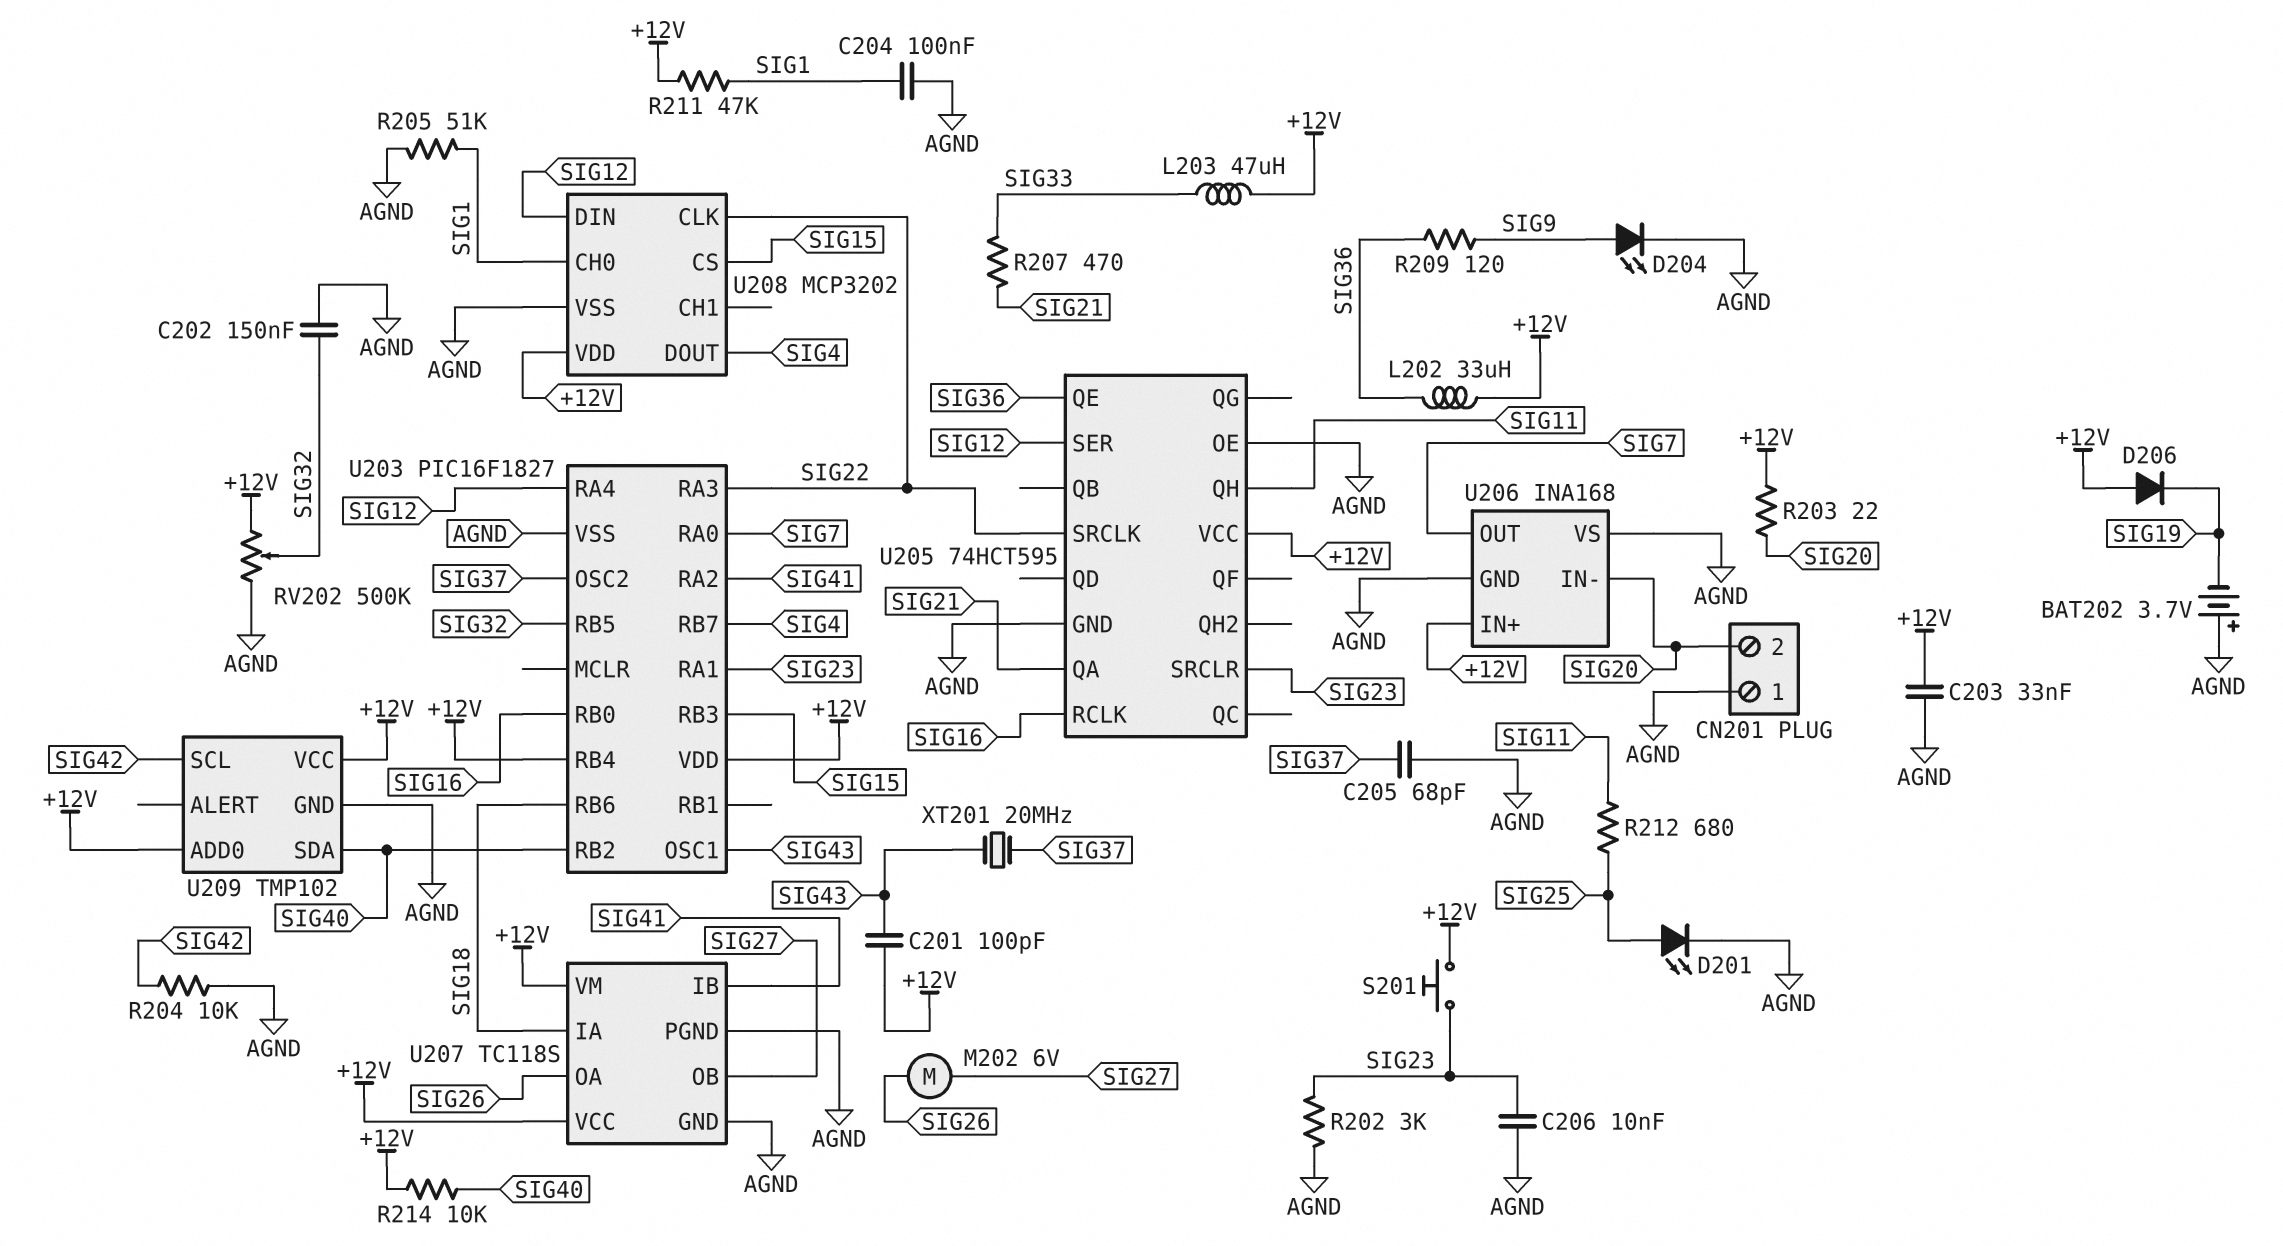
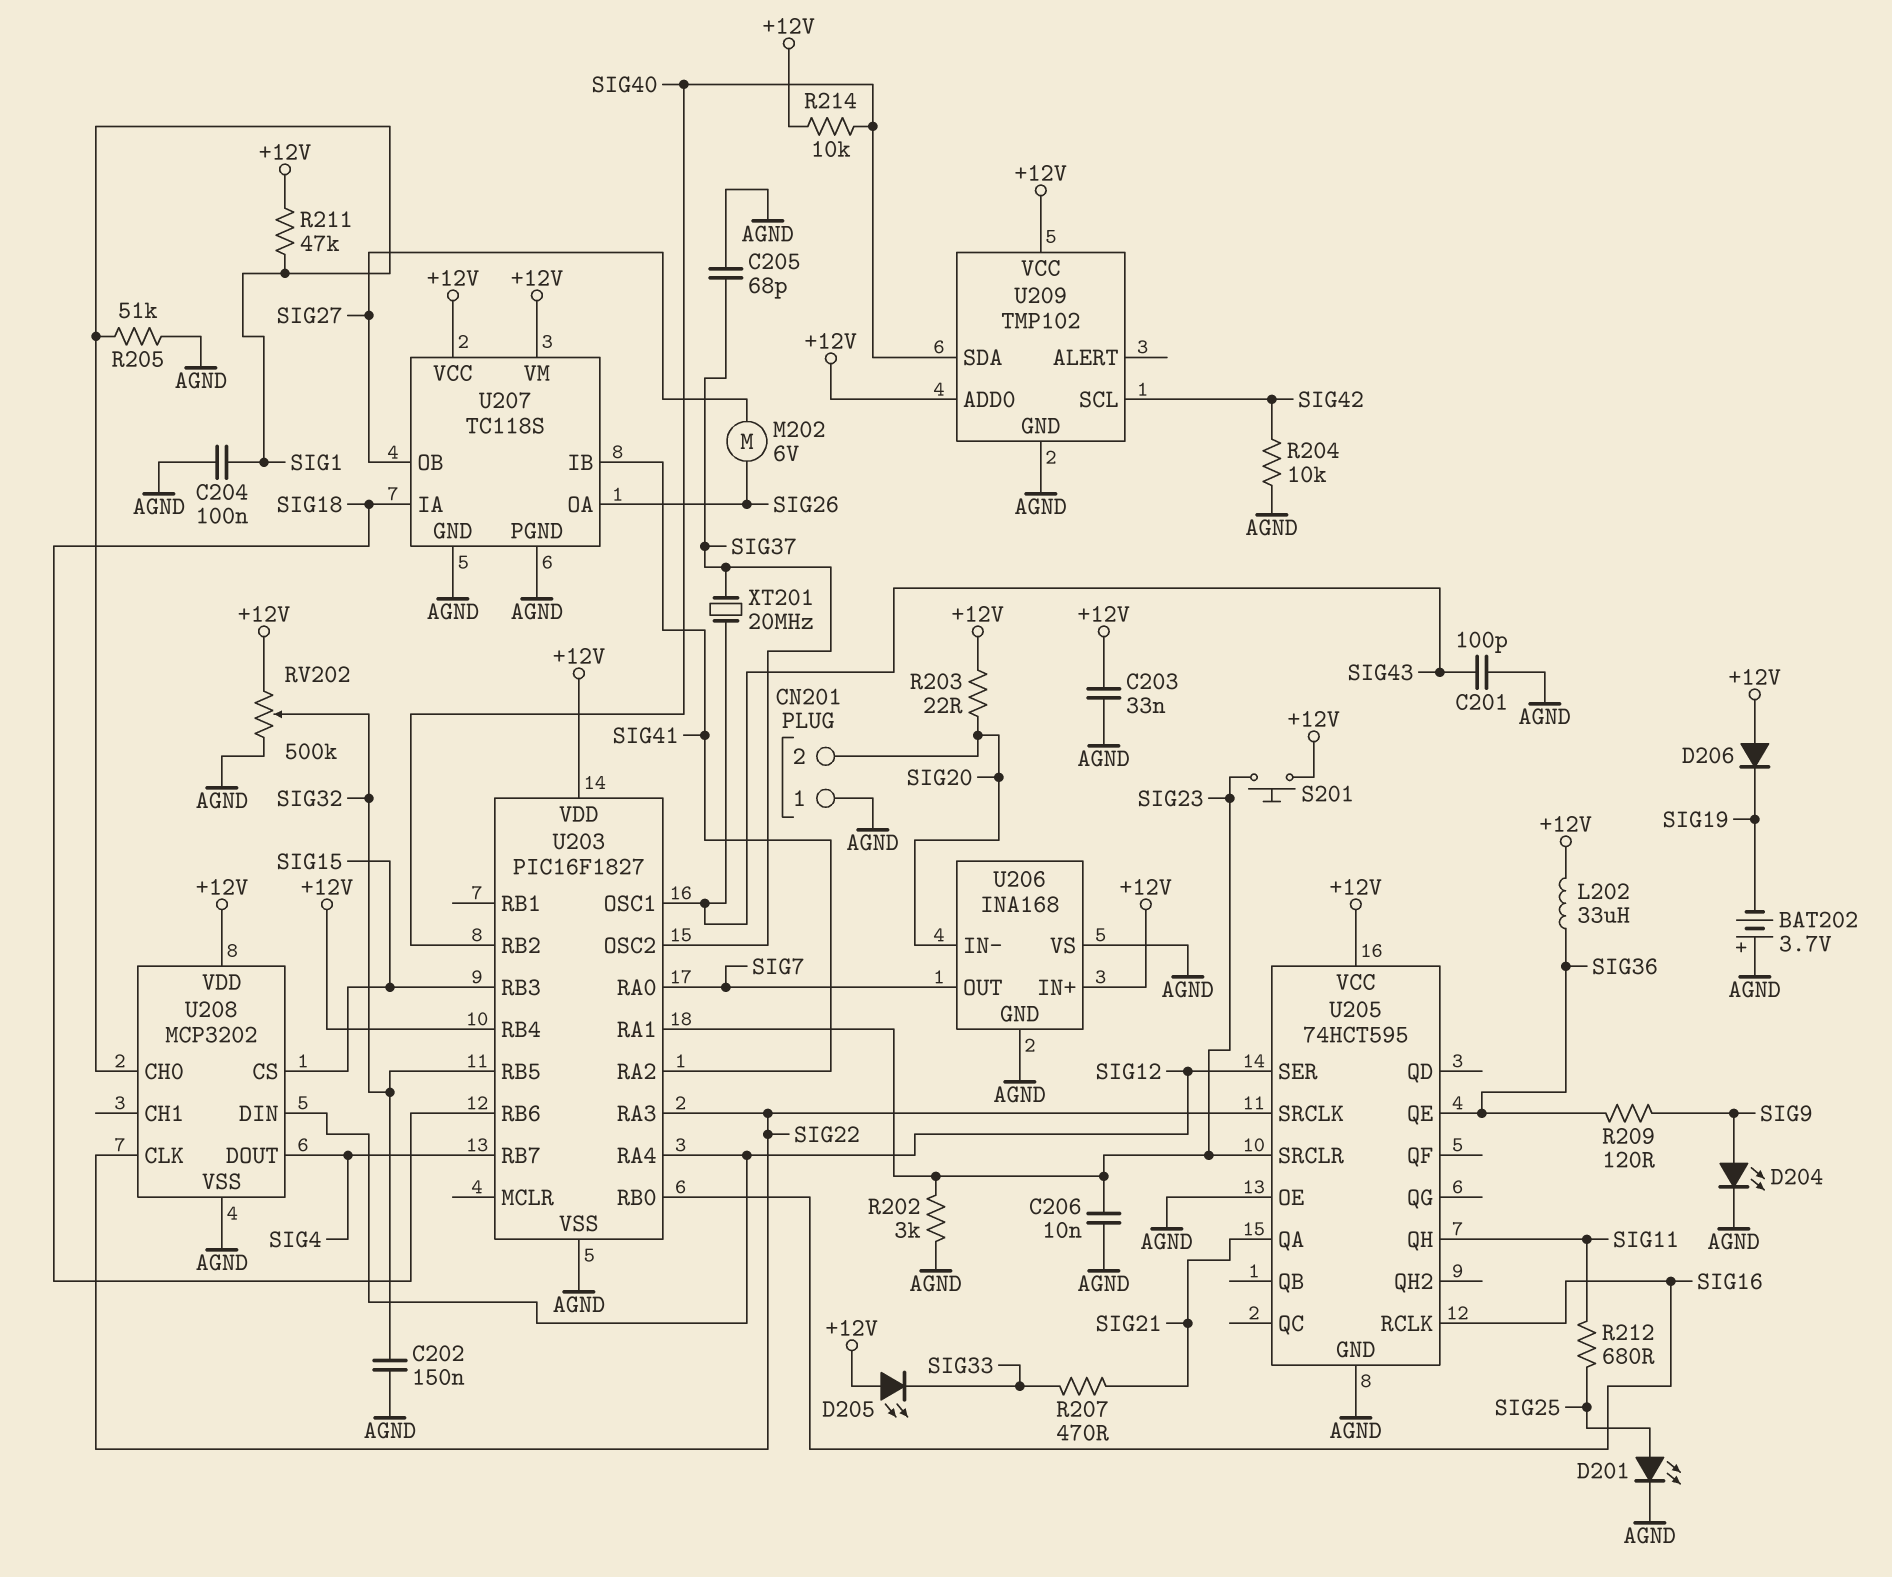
C201: 100pF (+12V, SIG43) -> 100pF (AGND, SIG43)
D205: none -> LED (A +12V, K SIG33)
L203: 47uH (+12V, SIG33) -> none

